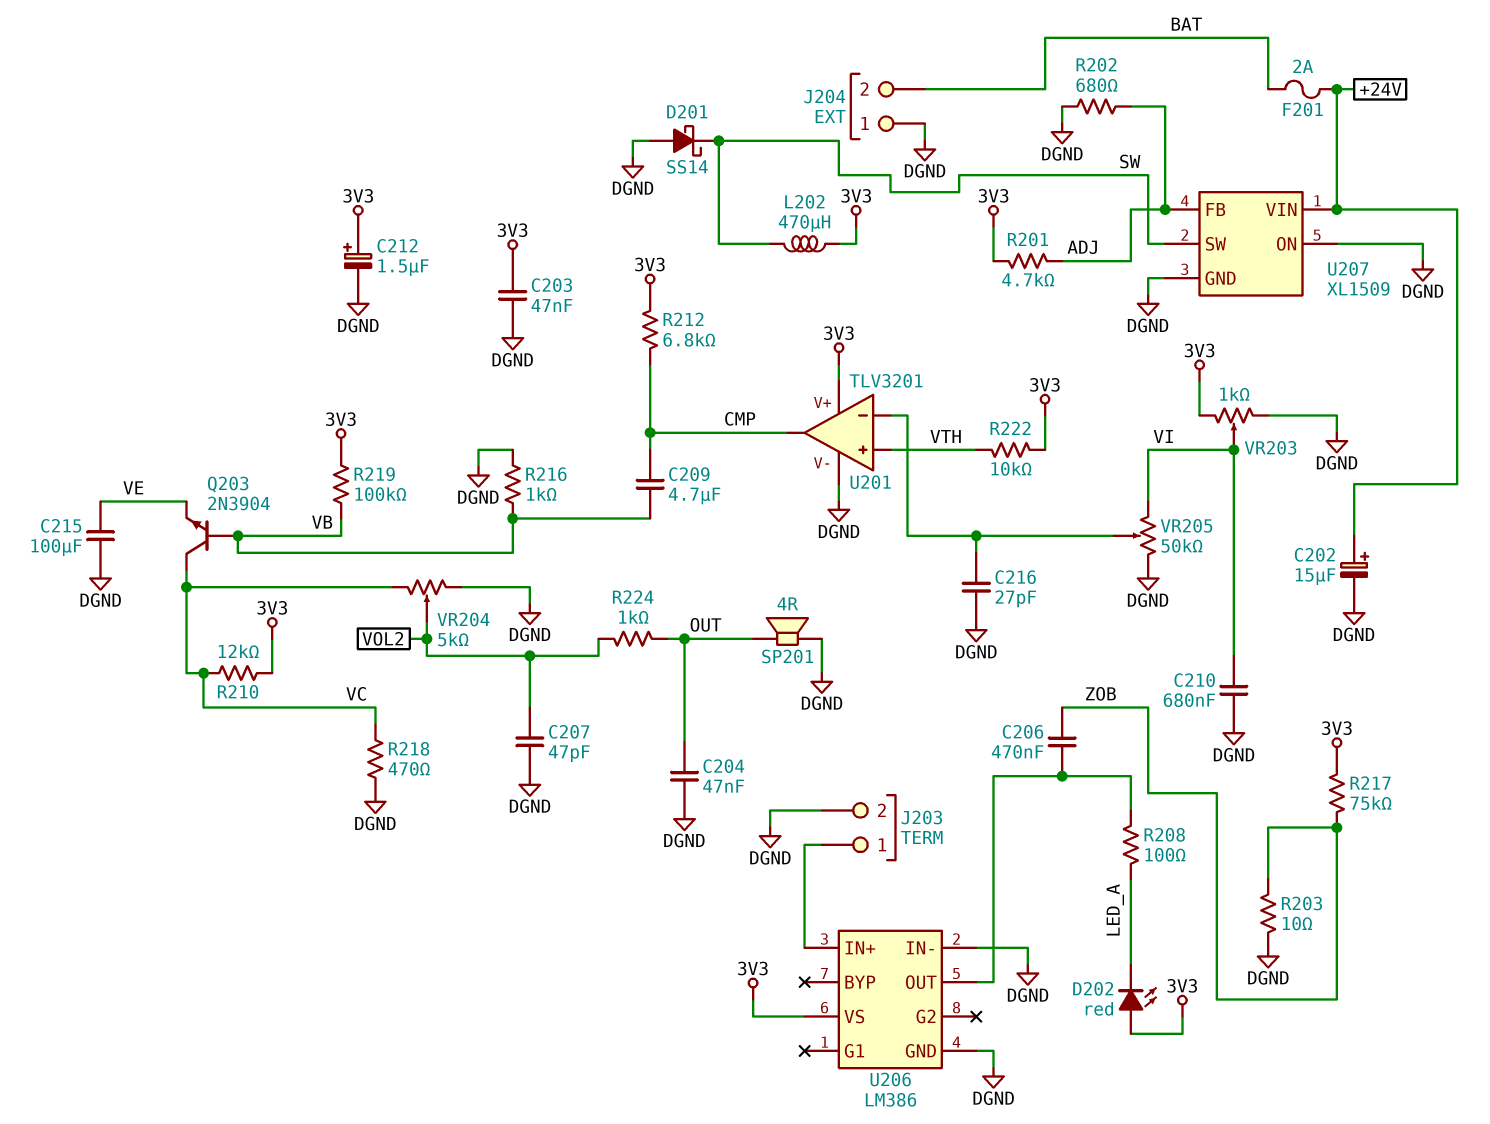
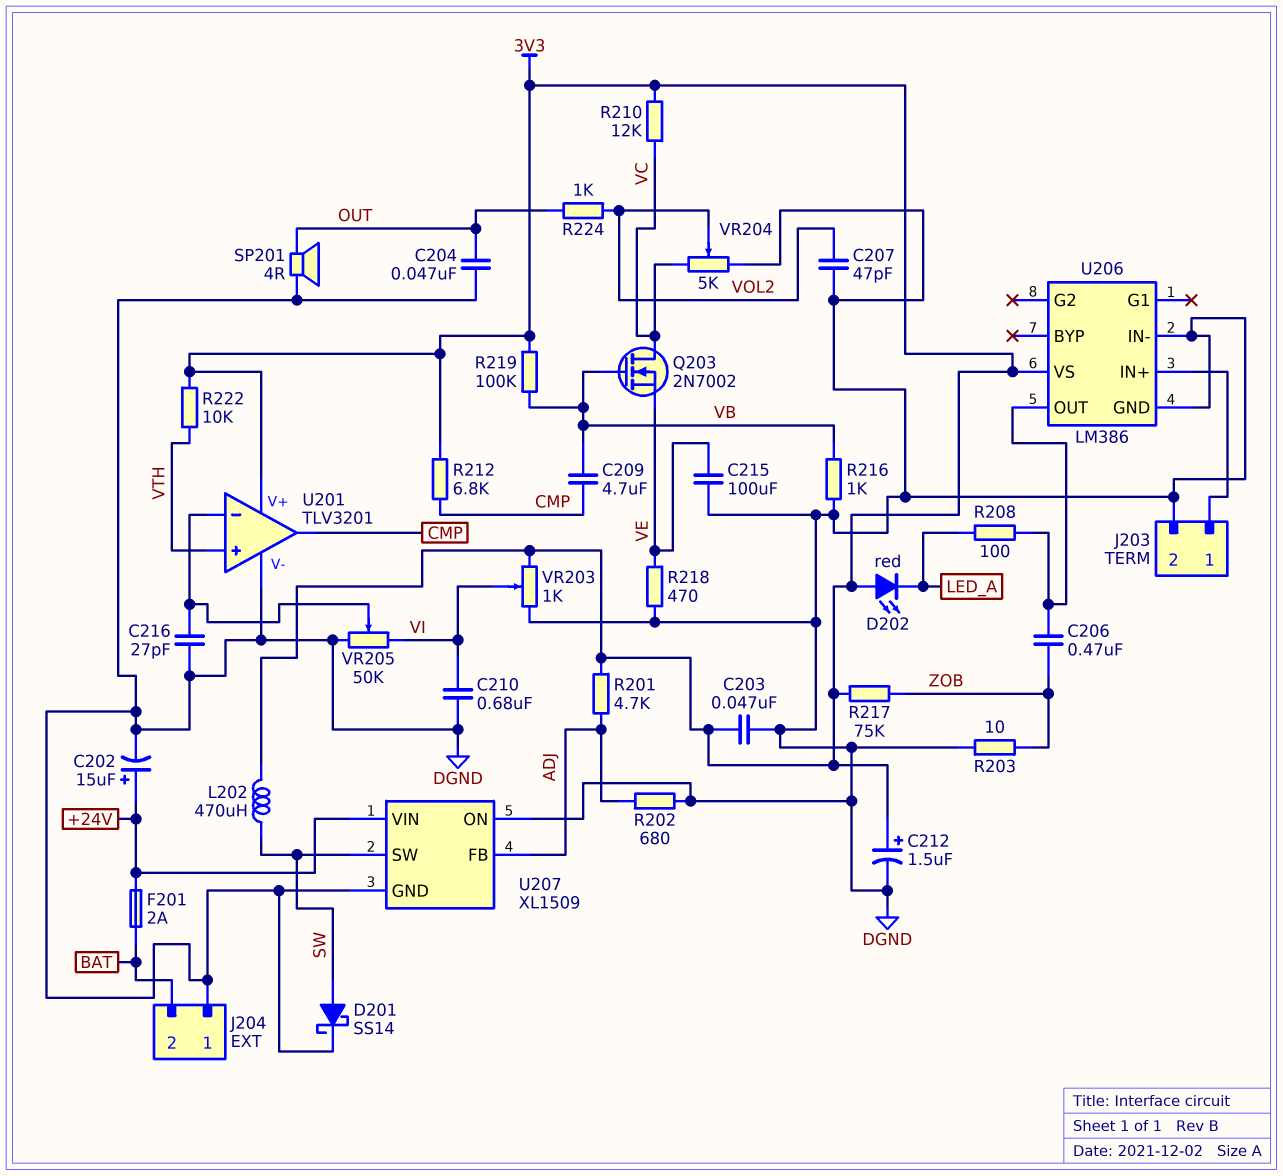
D201: schottky SS14 (A DGND, K SW) -> schottky SS14 (A SW, K DGND)
Q203: NPN 2N3904 (B VB, C VC, E VE) -> NMOS 2N7002 (G VB, D VC, S VE)
R218: 470 (DGND, VC) -> 470 (DGND, VE)

